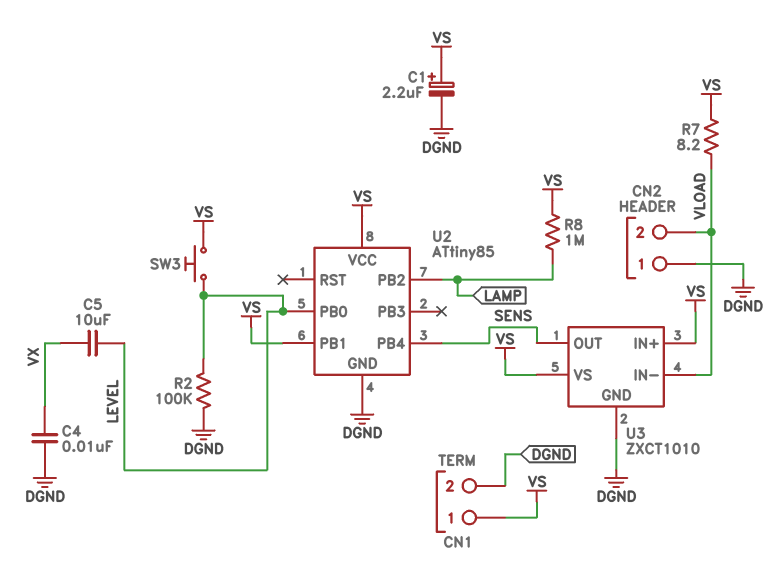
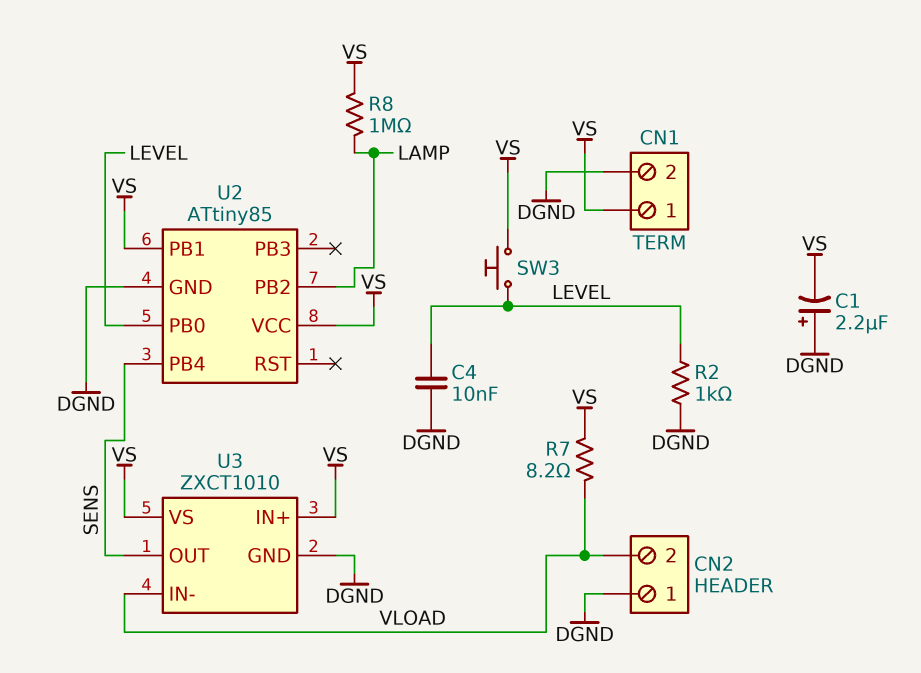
C1: 2.2uF (plus VS, minus DGND) -> 2.2uF (plus DGND, minus VS)
C4: 10nF (DGND, VX) -> 10nF (DGND, LEVEL)
C5: 10uF (LEVEL, VX) -> none
R2: 100k (DGND, LEVEL) -> 1k (DGND, LEVEL)

